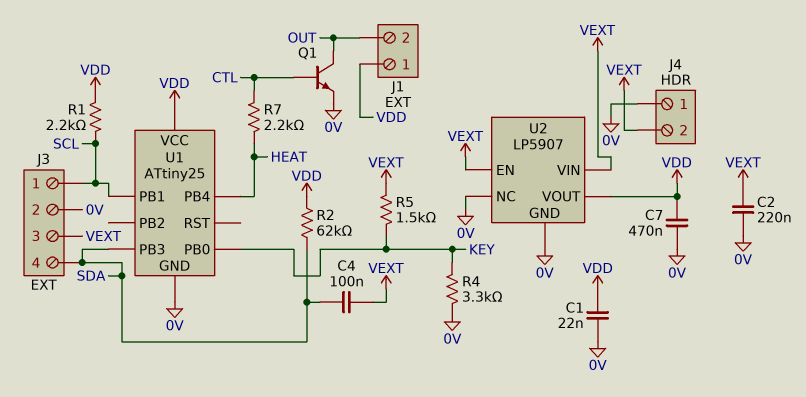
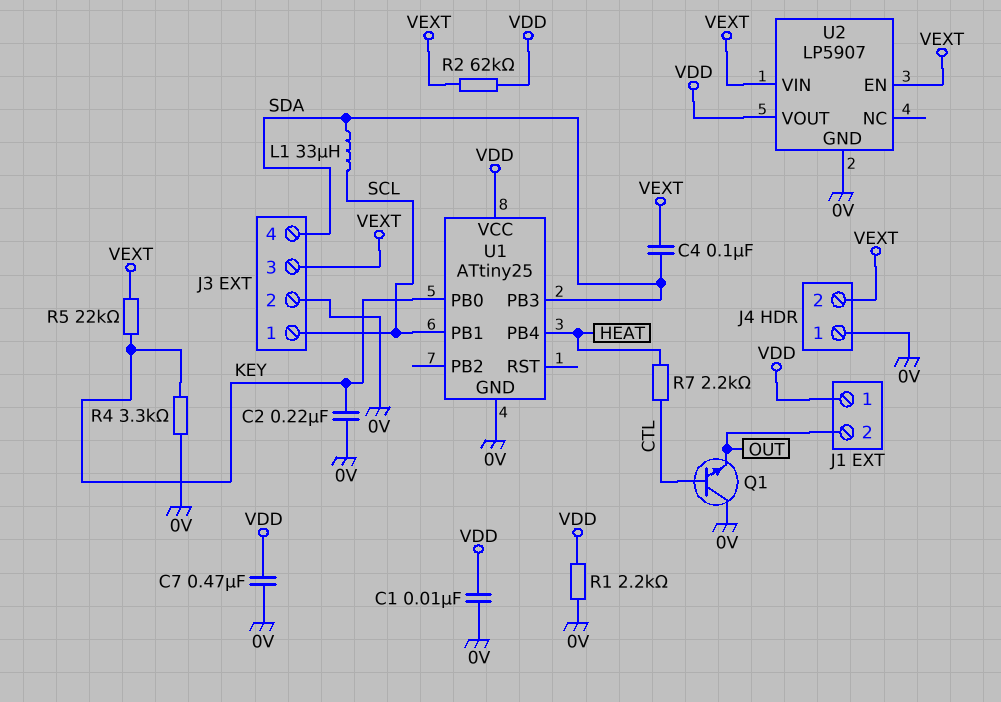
C1: 22nF (0V, VDD) -> 10nF (0V, VDD)
C2: 220nF (0V, VEXT) -> 220nF (0V, KEY)
L1: none -> 33uH (SCL, SDA)
Q1: NPN (B CTL, C OUT, E 0V) -> NPN (B CTL, C 0V, E OUT)
R1: 2.2k (SCL, VDD) -> 2.2k (0V, VDD)
R2: 62k (SDA, VDD) -> 62k (VDD, VEXT)
R5: 1.5k (KEY, VEXT) -> 22k (KEY, VEXT)
U2 pin NC: 0V -> none

